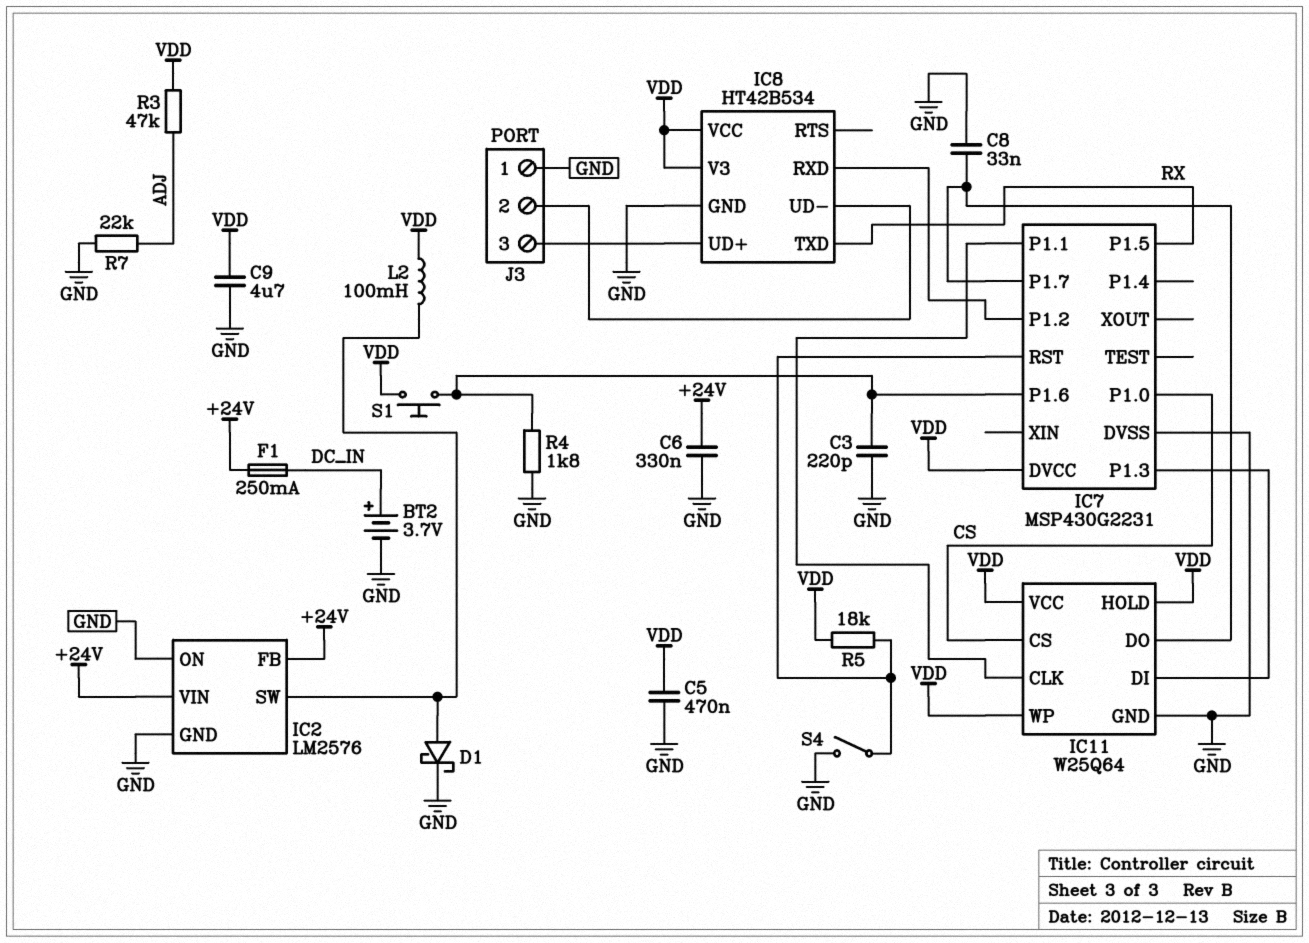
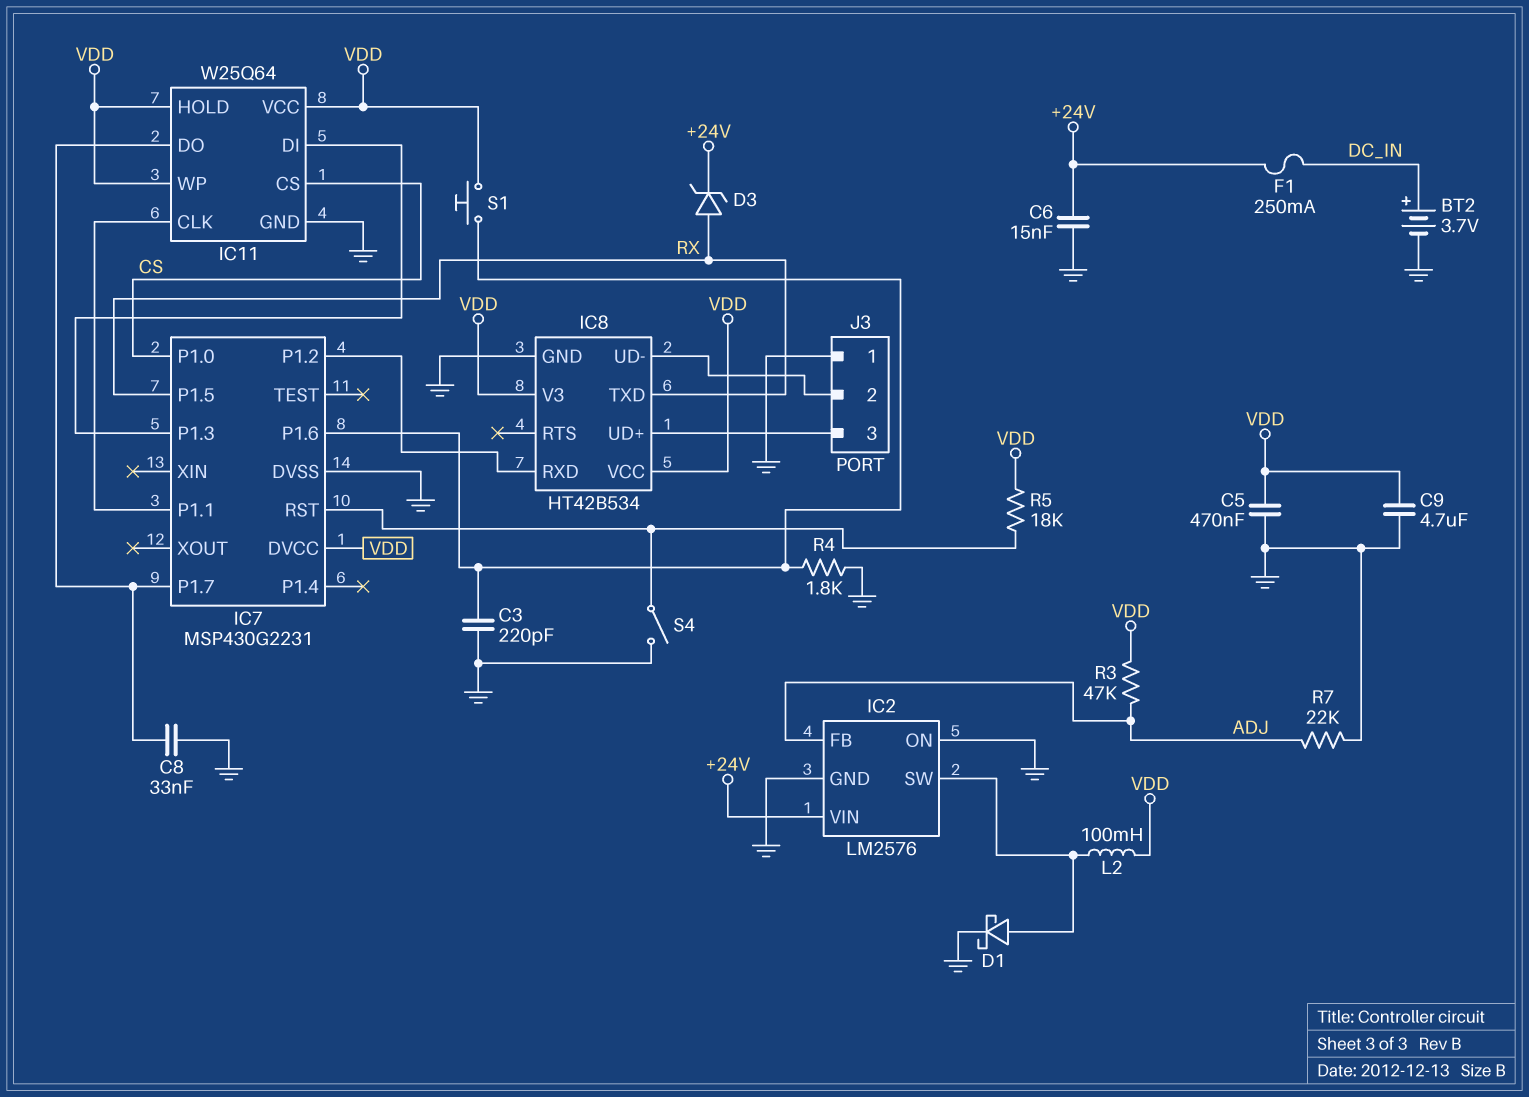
C6: 330nF (+24V, GND) -> 15nF (+24V, GND)
D3: none -> zener (A RX, K +24V)
IC2 pin FB: +24V -> ADJ

